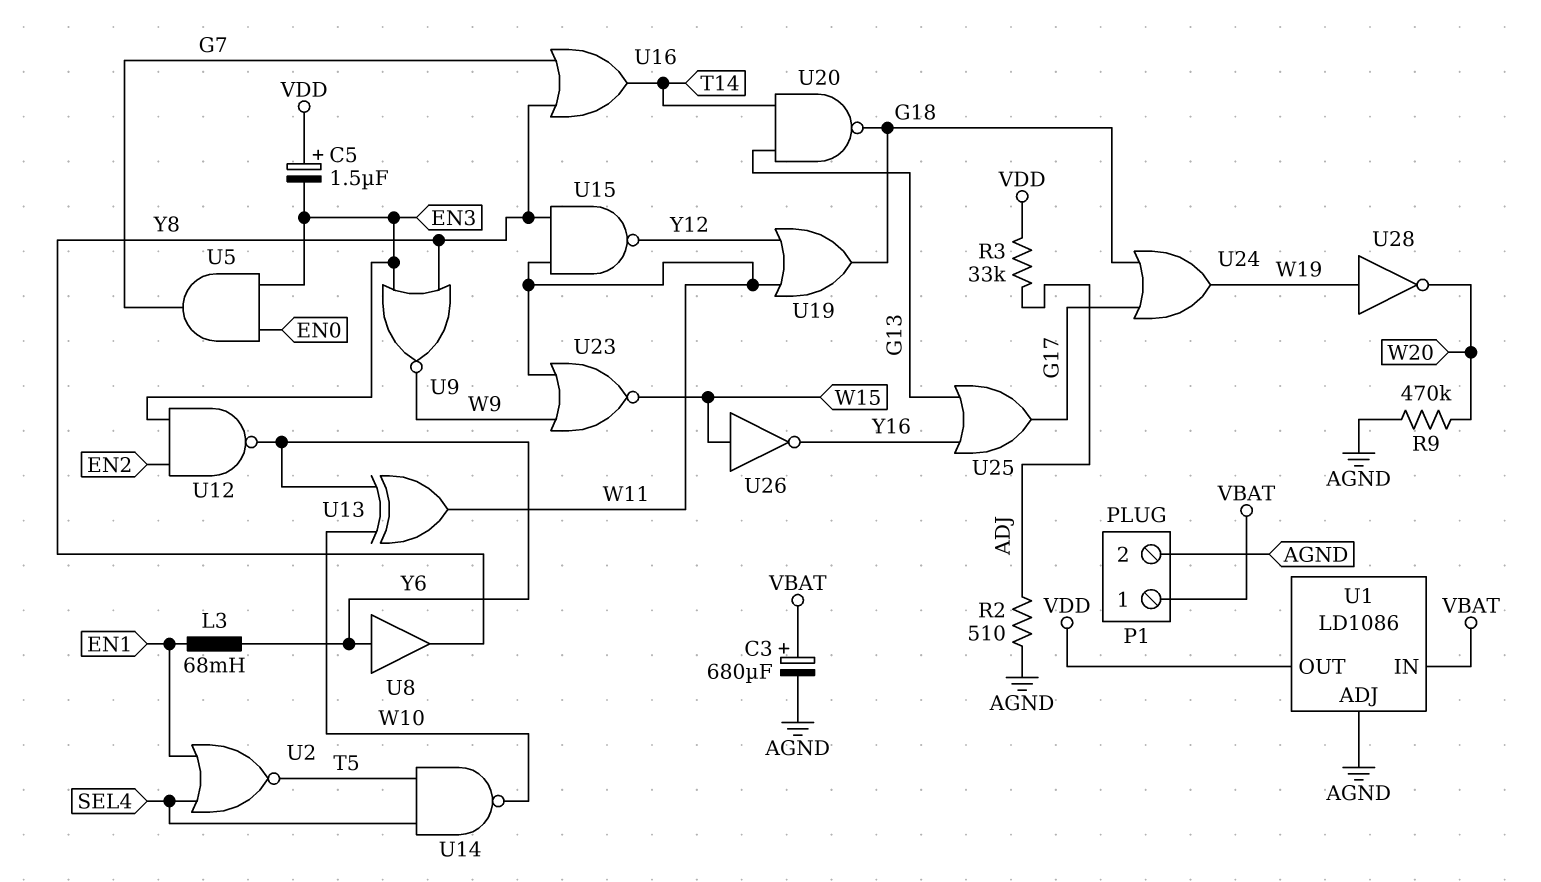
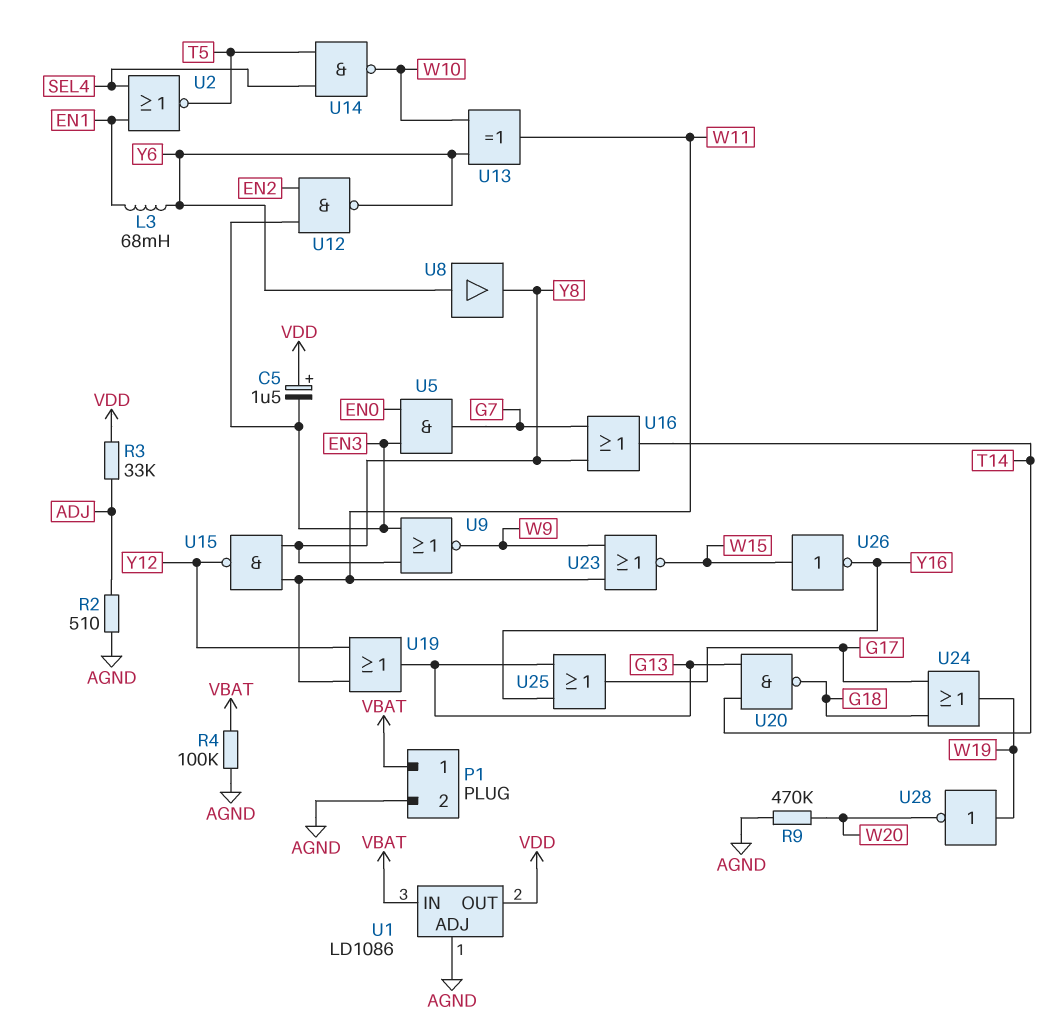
C3: 680uF (plus VBAT, minus AGND) -> none
R4: none -> 100k (AGND, VBAT)
U19: OR (in W11, in Y12, out G18) -> OR (in W11, in Y12, out G13)

